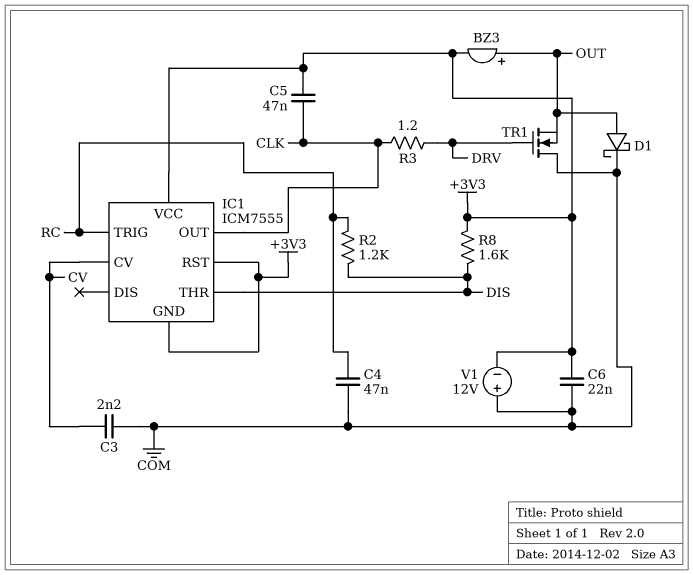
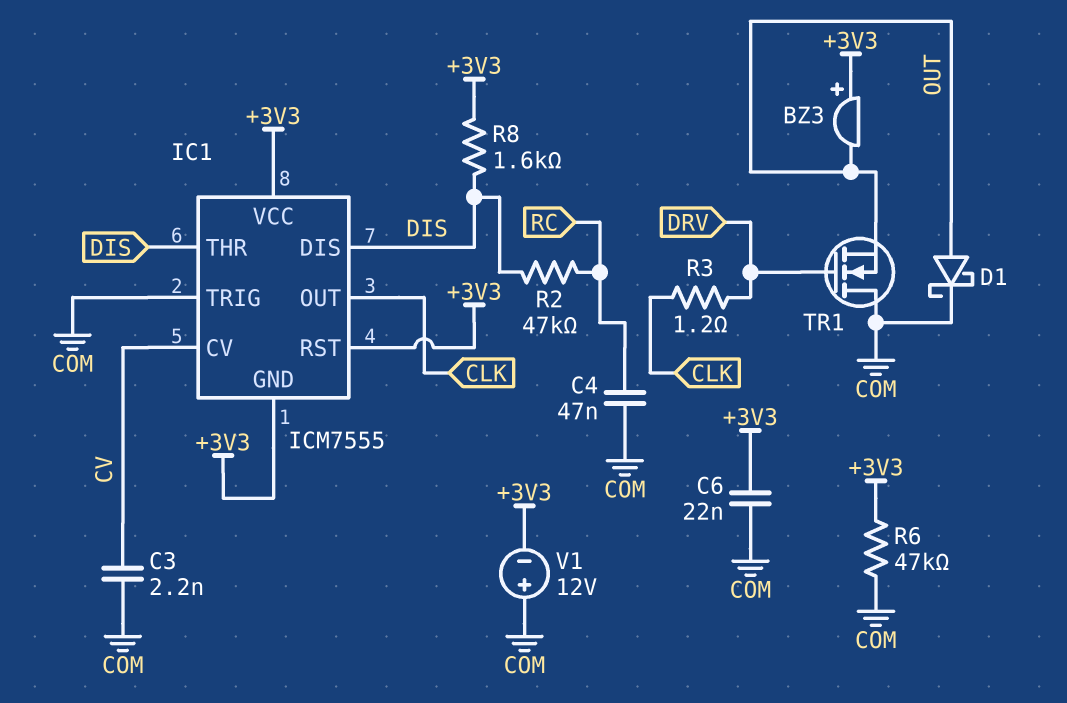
BZ3: buzzer (plus OUT, minus +3V3) -> buzzer (plus +3V3, minus OUT)
C5: 47nF (+3V3, CLK) -> none
IC1 pin DIS: none -> DIS
IC1 pin TRIG: RC -> COM
R2: 1.2k (DIS, RC) -> 47k (DIS, RC)
R6: none -> 47k (+3V3, COM)

